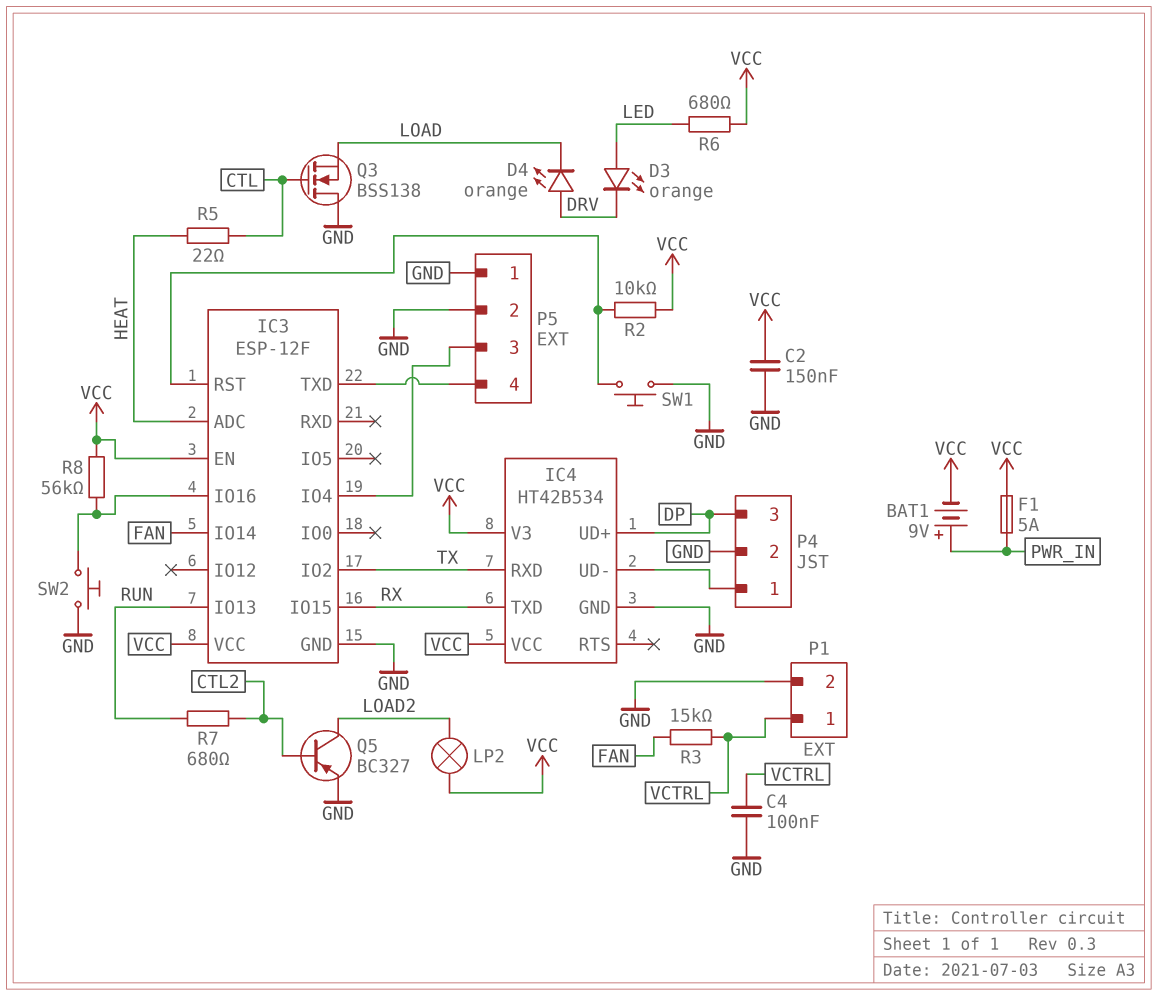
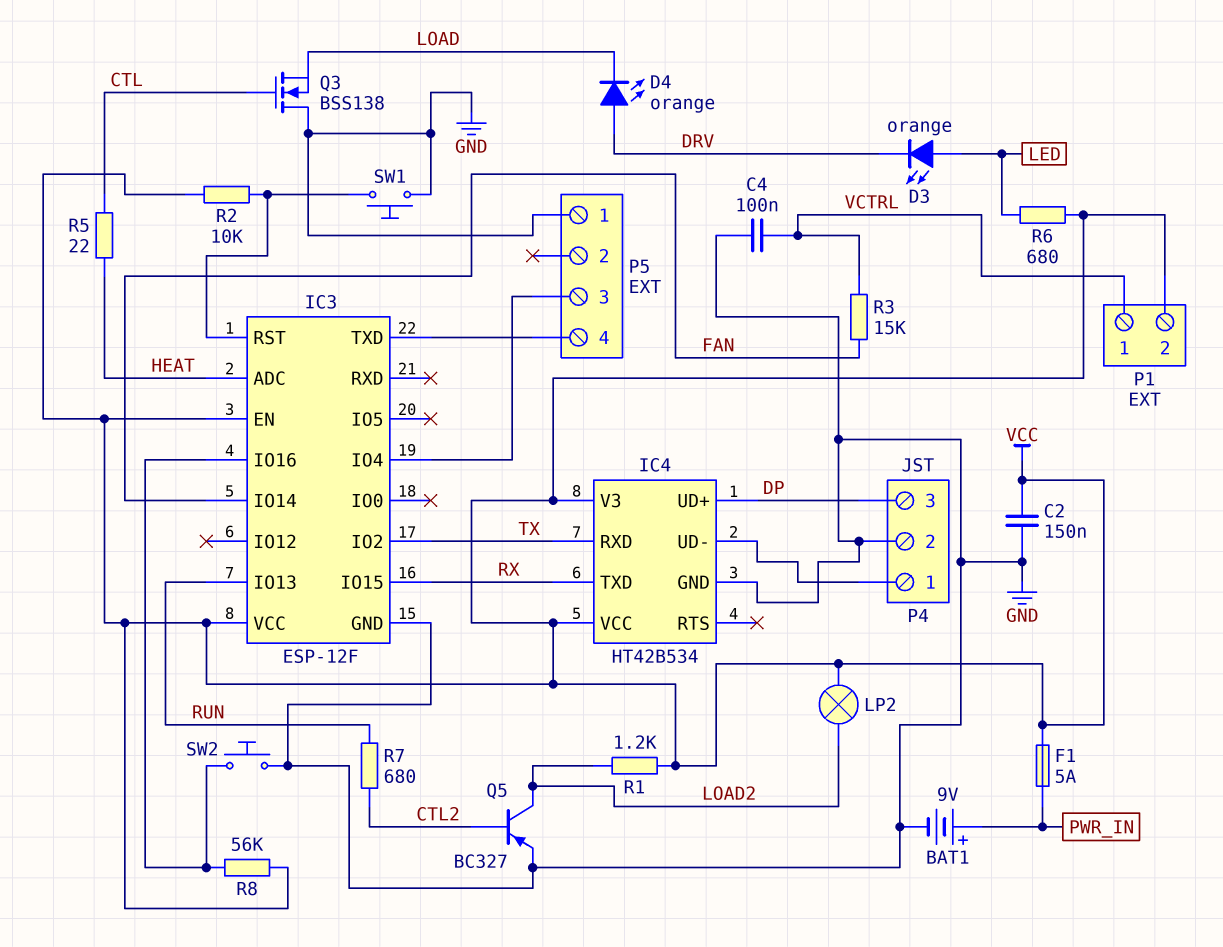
BAT1: 9V (plus PWR_IN, minus VCC) -> 9V (plus PWR_IN, minus GND)
P1 pin 2: GND -> VCC
P5 pin 2: GND -> none
R1: none -> 1.2k (LOAD2, VCC)

